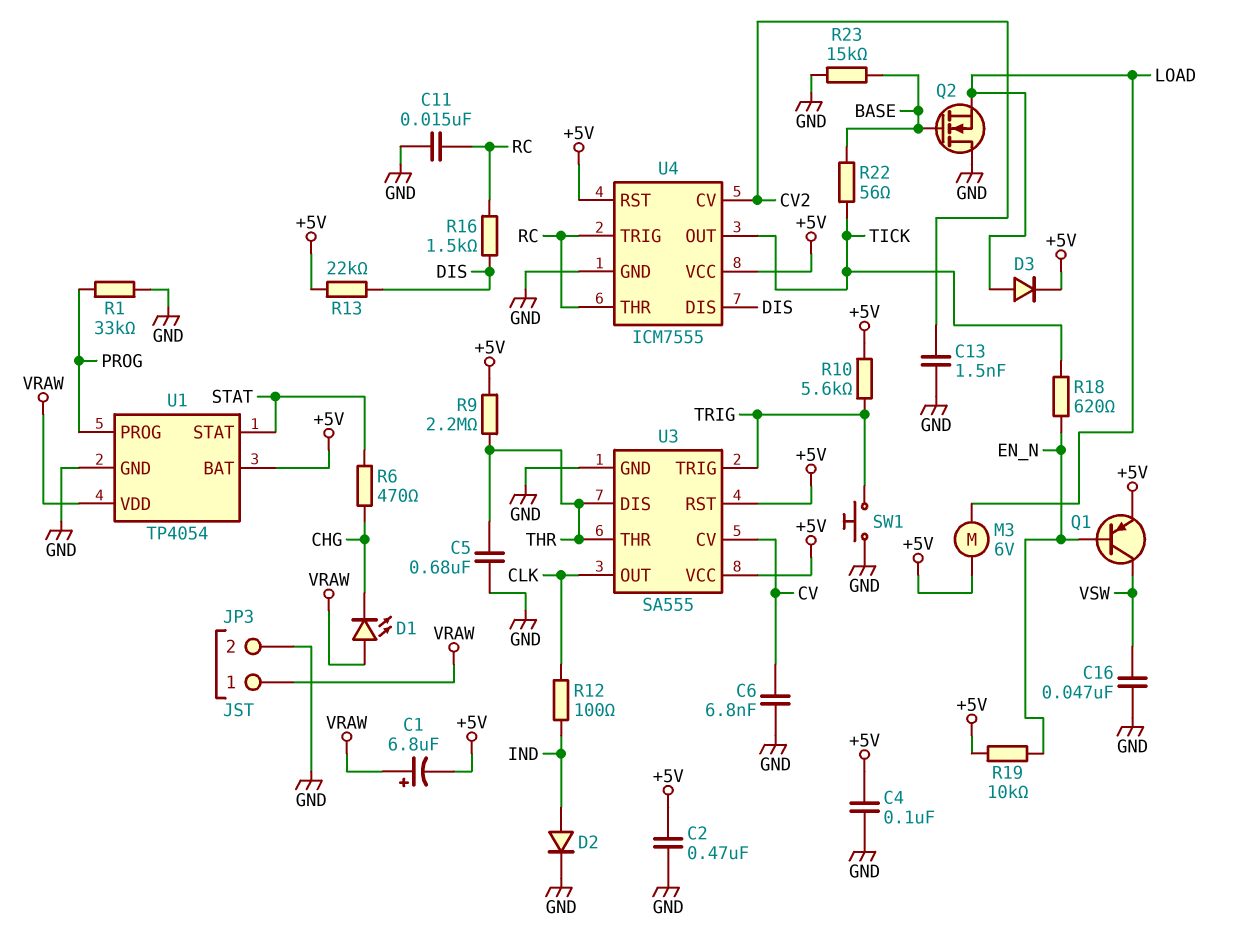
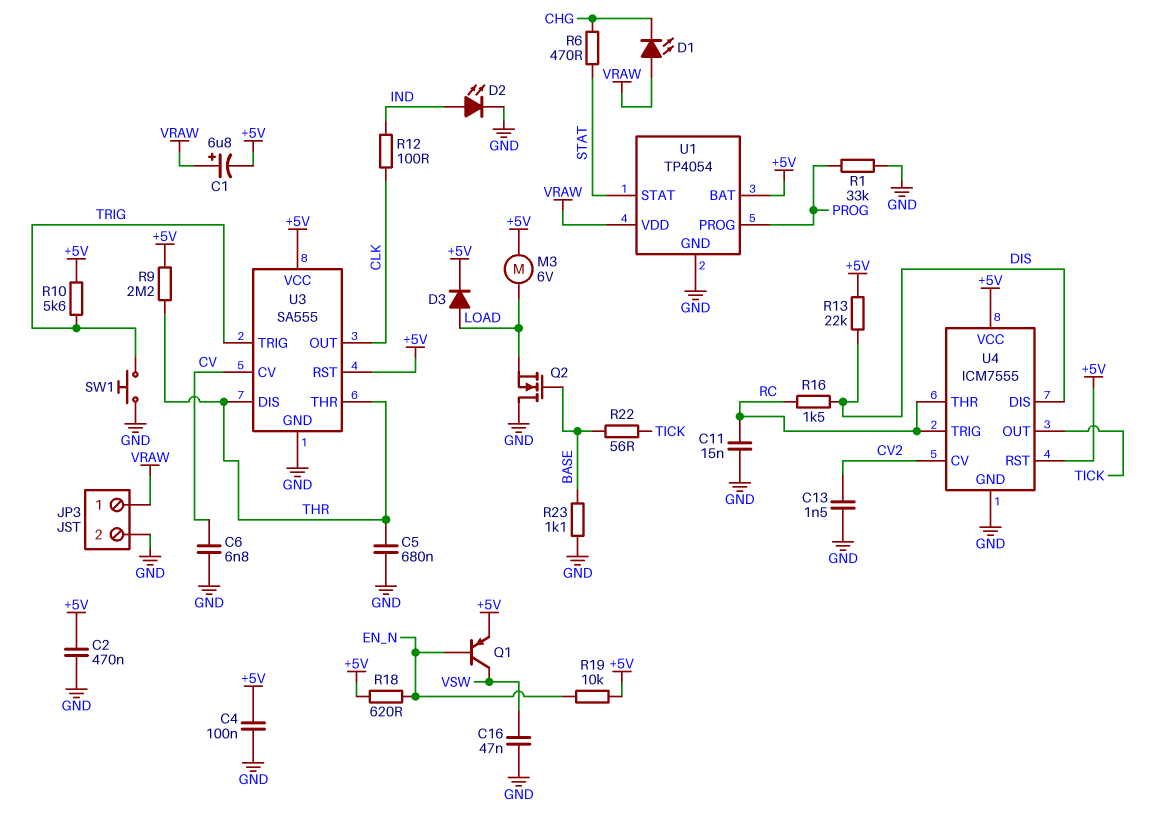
D2: diode (A IND, K GND) -> LED (A IND, K GND)
R18: 620 (EN_N, TICK) -> 620 (+5V, EN_N)
R23: 15k (BASE, GND) -> 1.1k (BASE, GND)

